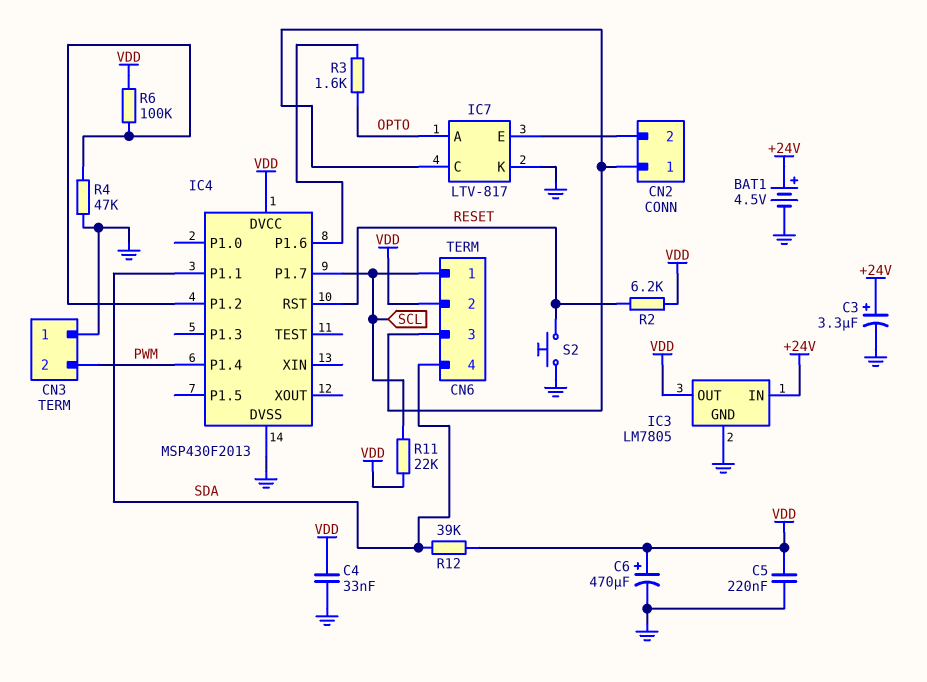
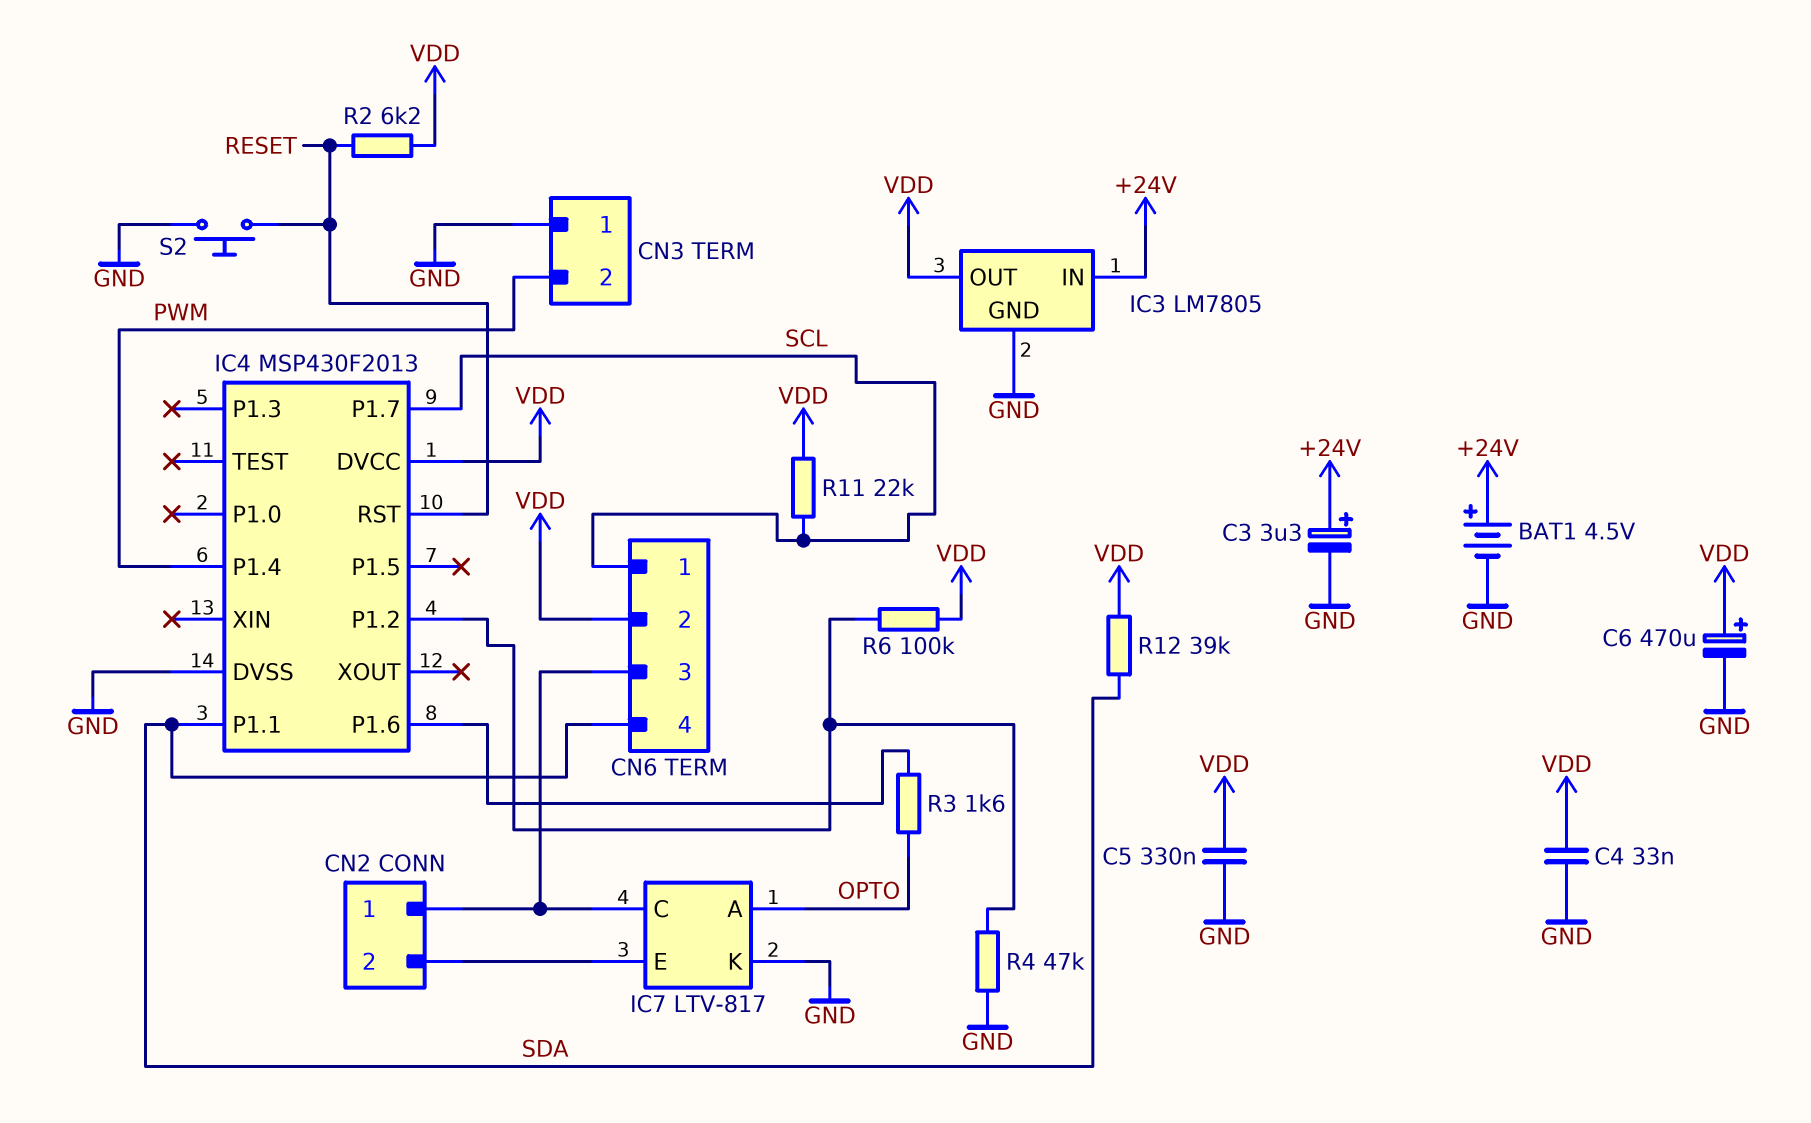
C5: 220nF (GND, VDD) -> 330nF (GND, VDD)

